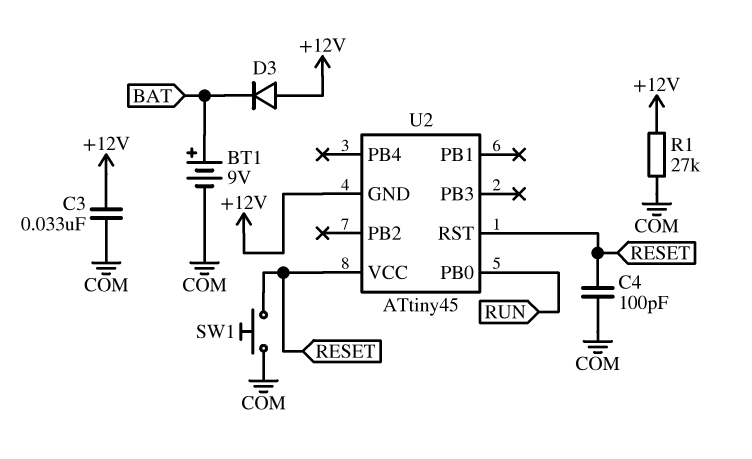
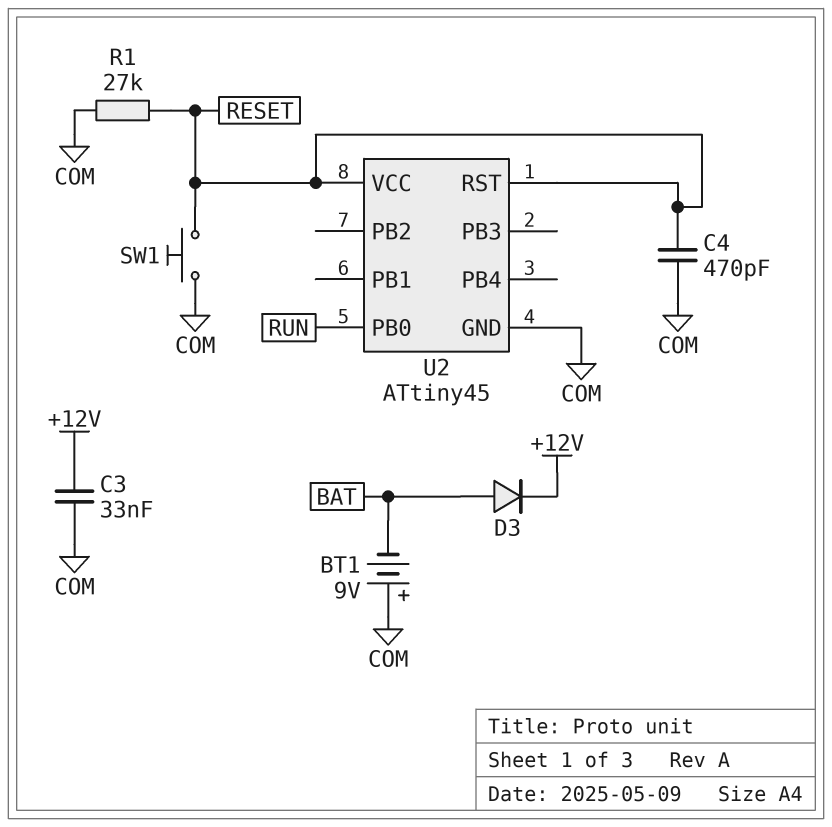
BT1: 9V (plus BAT, minus COM) -> 9V (plus COM, minus BAT)
C4: 100pF (COM, RESET) -> 470pF (COM, RESET)
D3: diode (A +12V, K BAT) -> diode (A BAT, K +12V)
R1: 27k (+12V, COM) -> 27k (COM, RESET)
U2 pin GND: +12V -> COM

